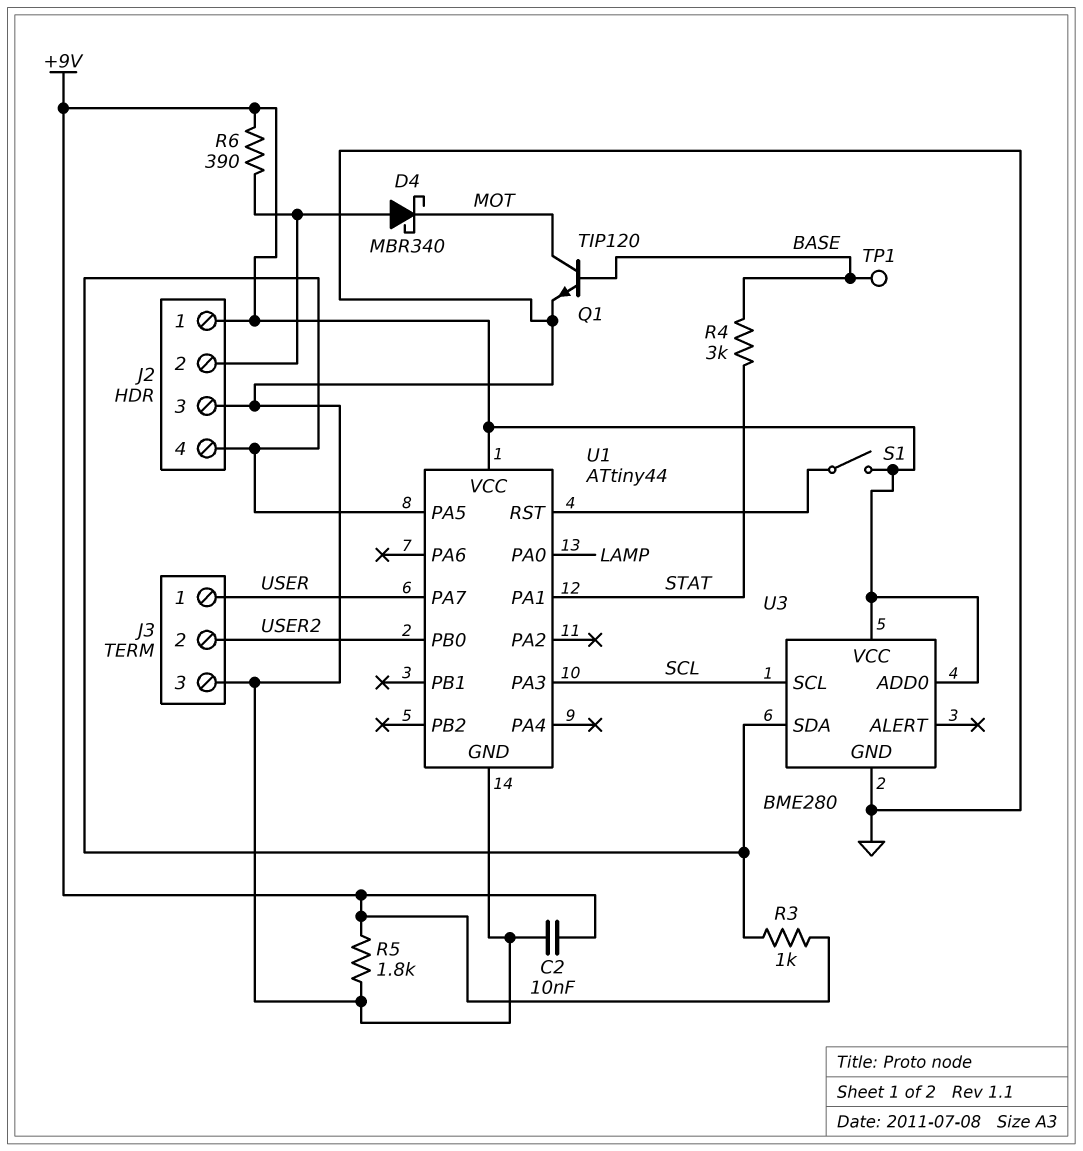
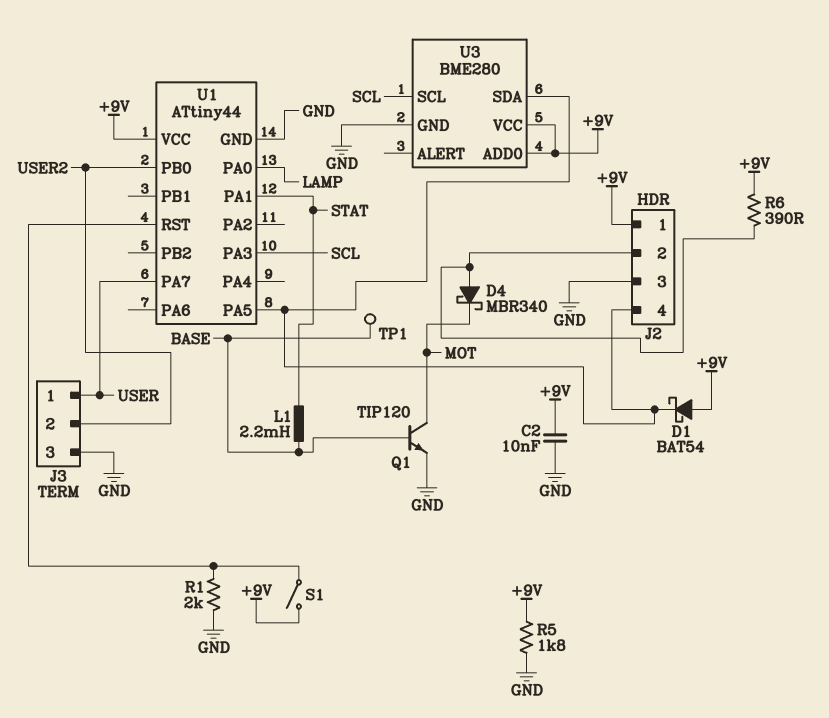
D1: none -> schottky BAT54 (A +9V, K J2/4)
L1: none -> 2.2mH (BASE, STAT)
R1: none -> 2k (GND, U1/RST)
R3: 1k (+9V, J2/4) -> none
R4: 3k (BASE, STAT) -> none

